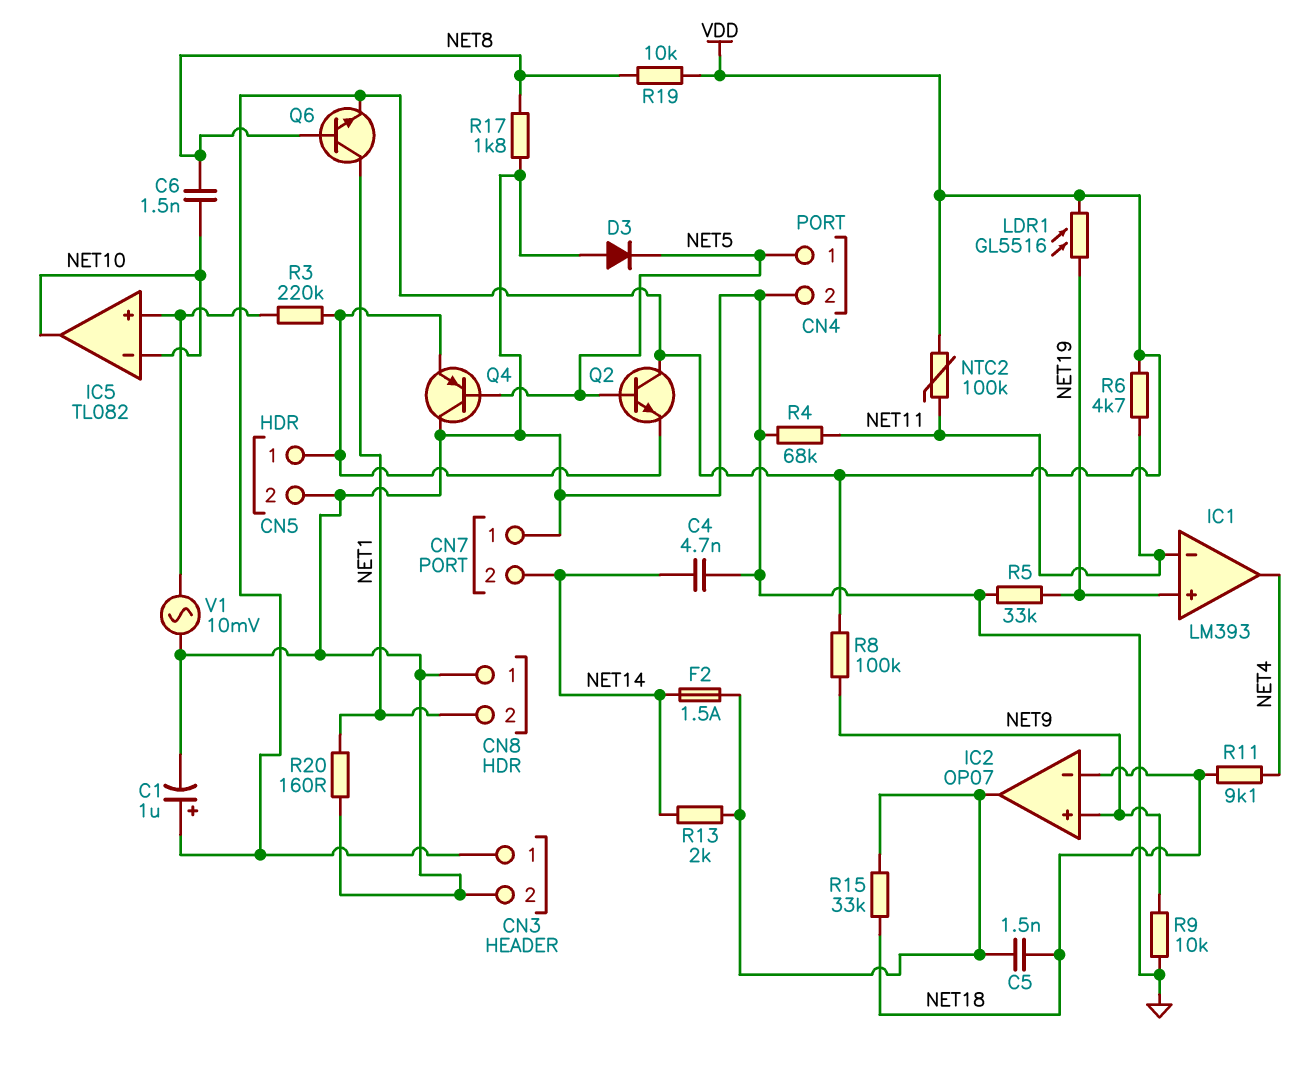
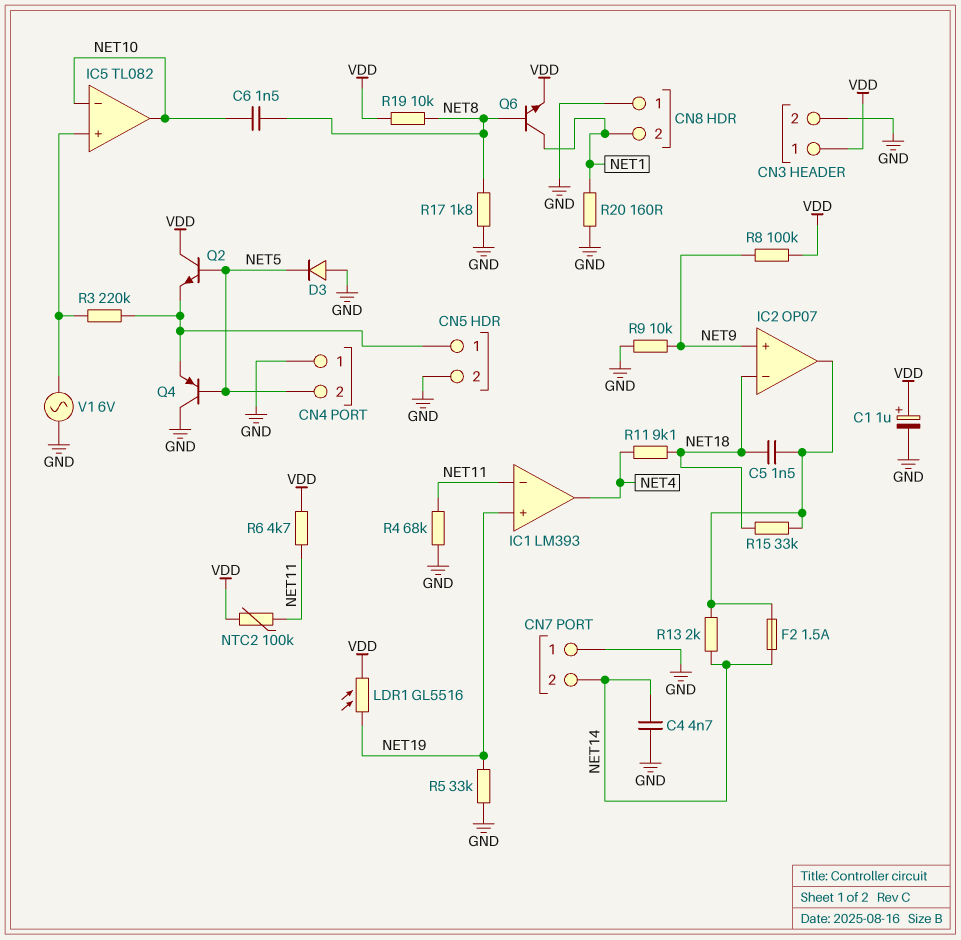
CN4 pin 1: NET5 -> GND
CN4 pin 2: GND -> NET5
V1: AC 10mV (GND, IC5/in+) -> AC 6V (GND, IC5/in+)

